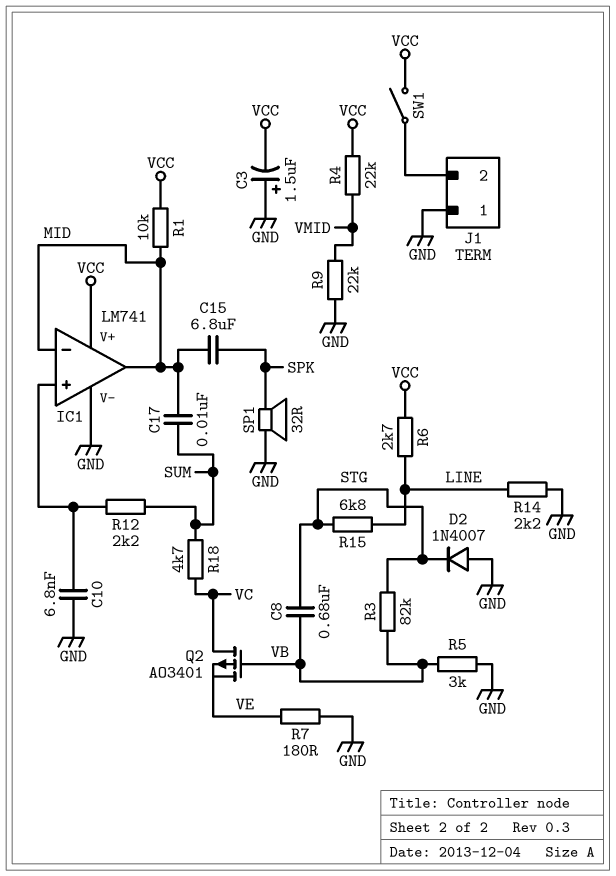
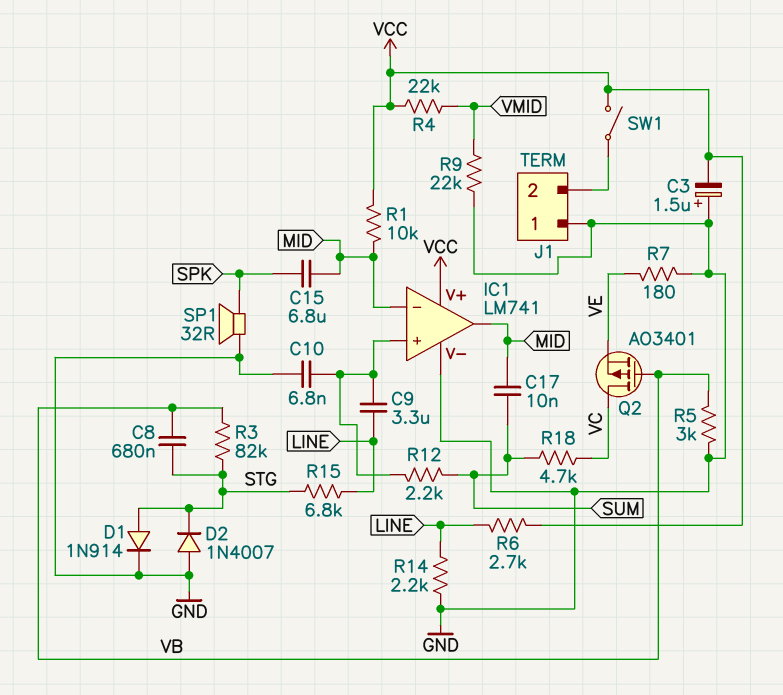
C9: none -> 3.3uF (IC1/in+, LINE)
D1: none -> diode 1N914 (A STG, K GND)

